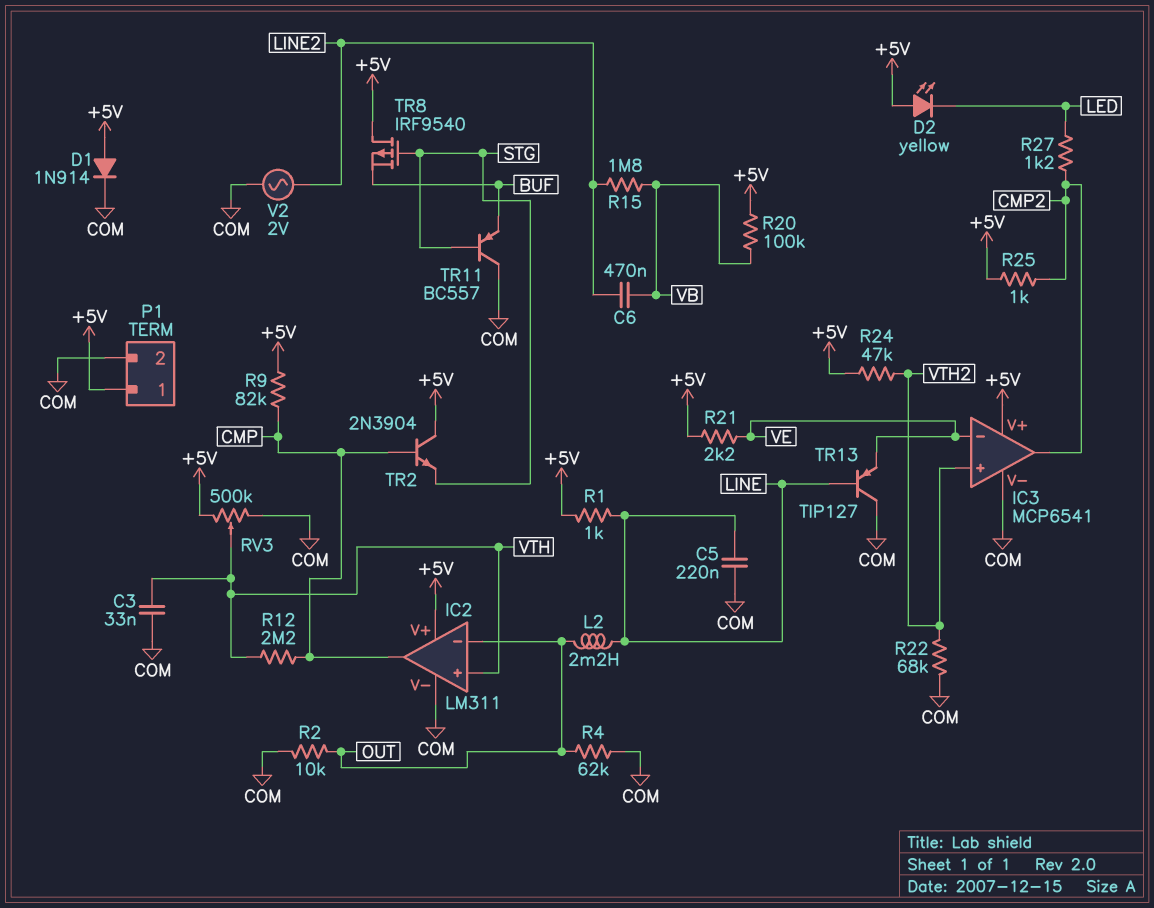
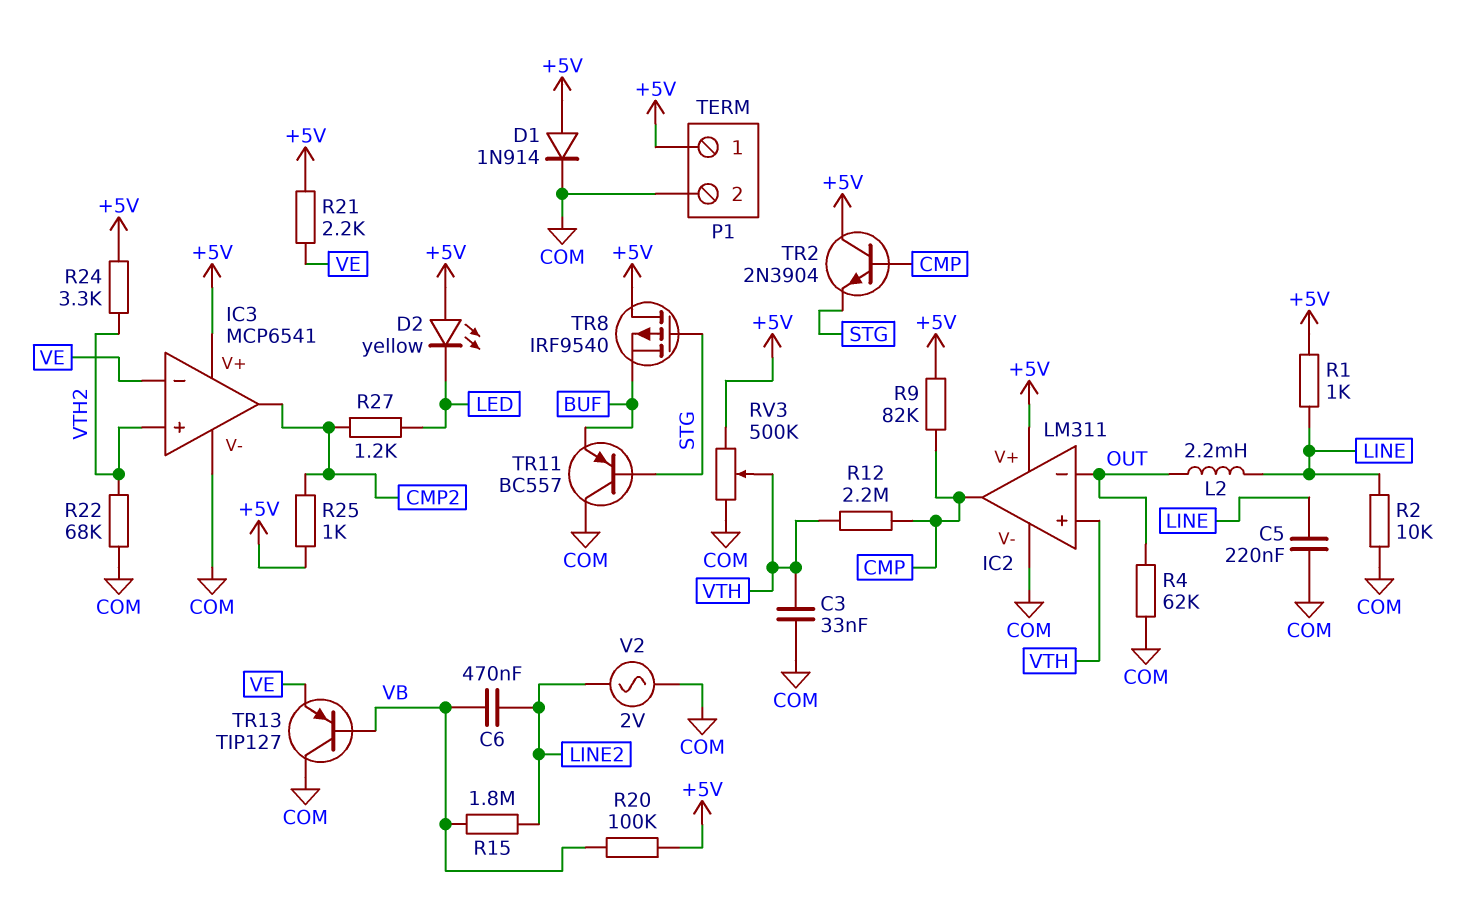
R2: 10k (COM, OUT) -> 10k (COM, LINE)
R24: 47k (+5V, VTH2) -> 3.3k (+5V, VTH2)
TR13: PNP TIP127 (B LINE, C COM, E VE) -> PNP TIP127 (B VB, C COM, E VE)

